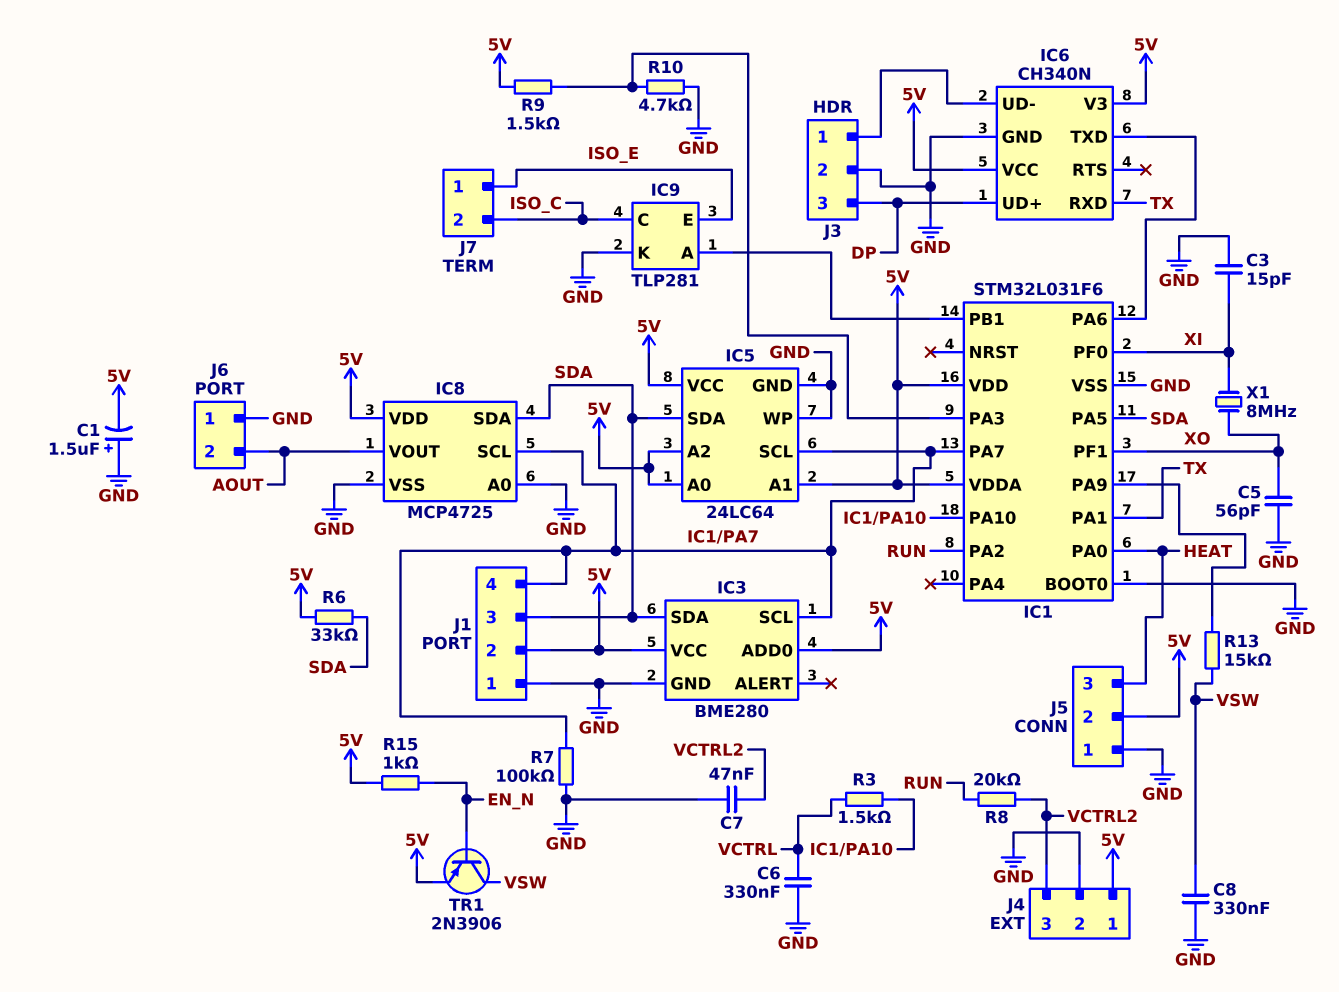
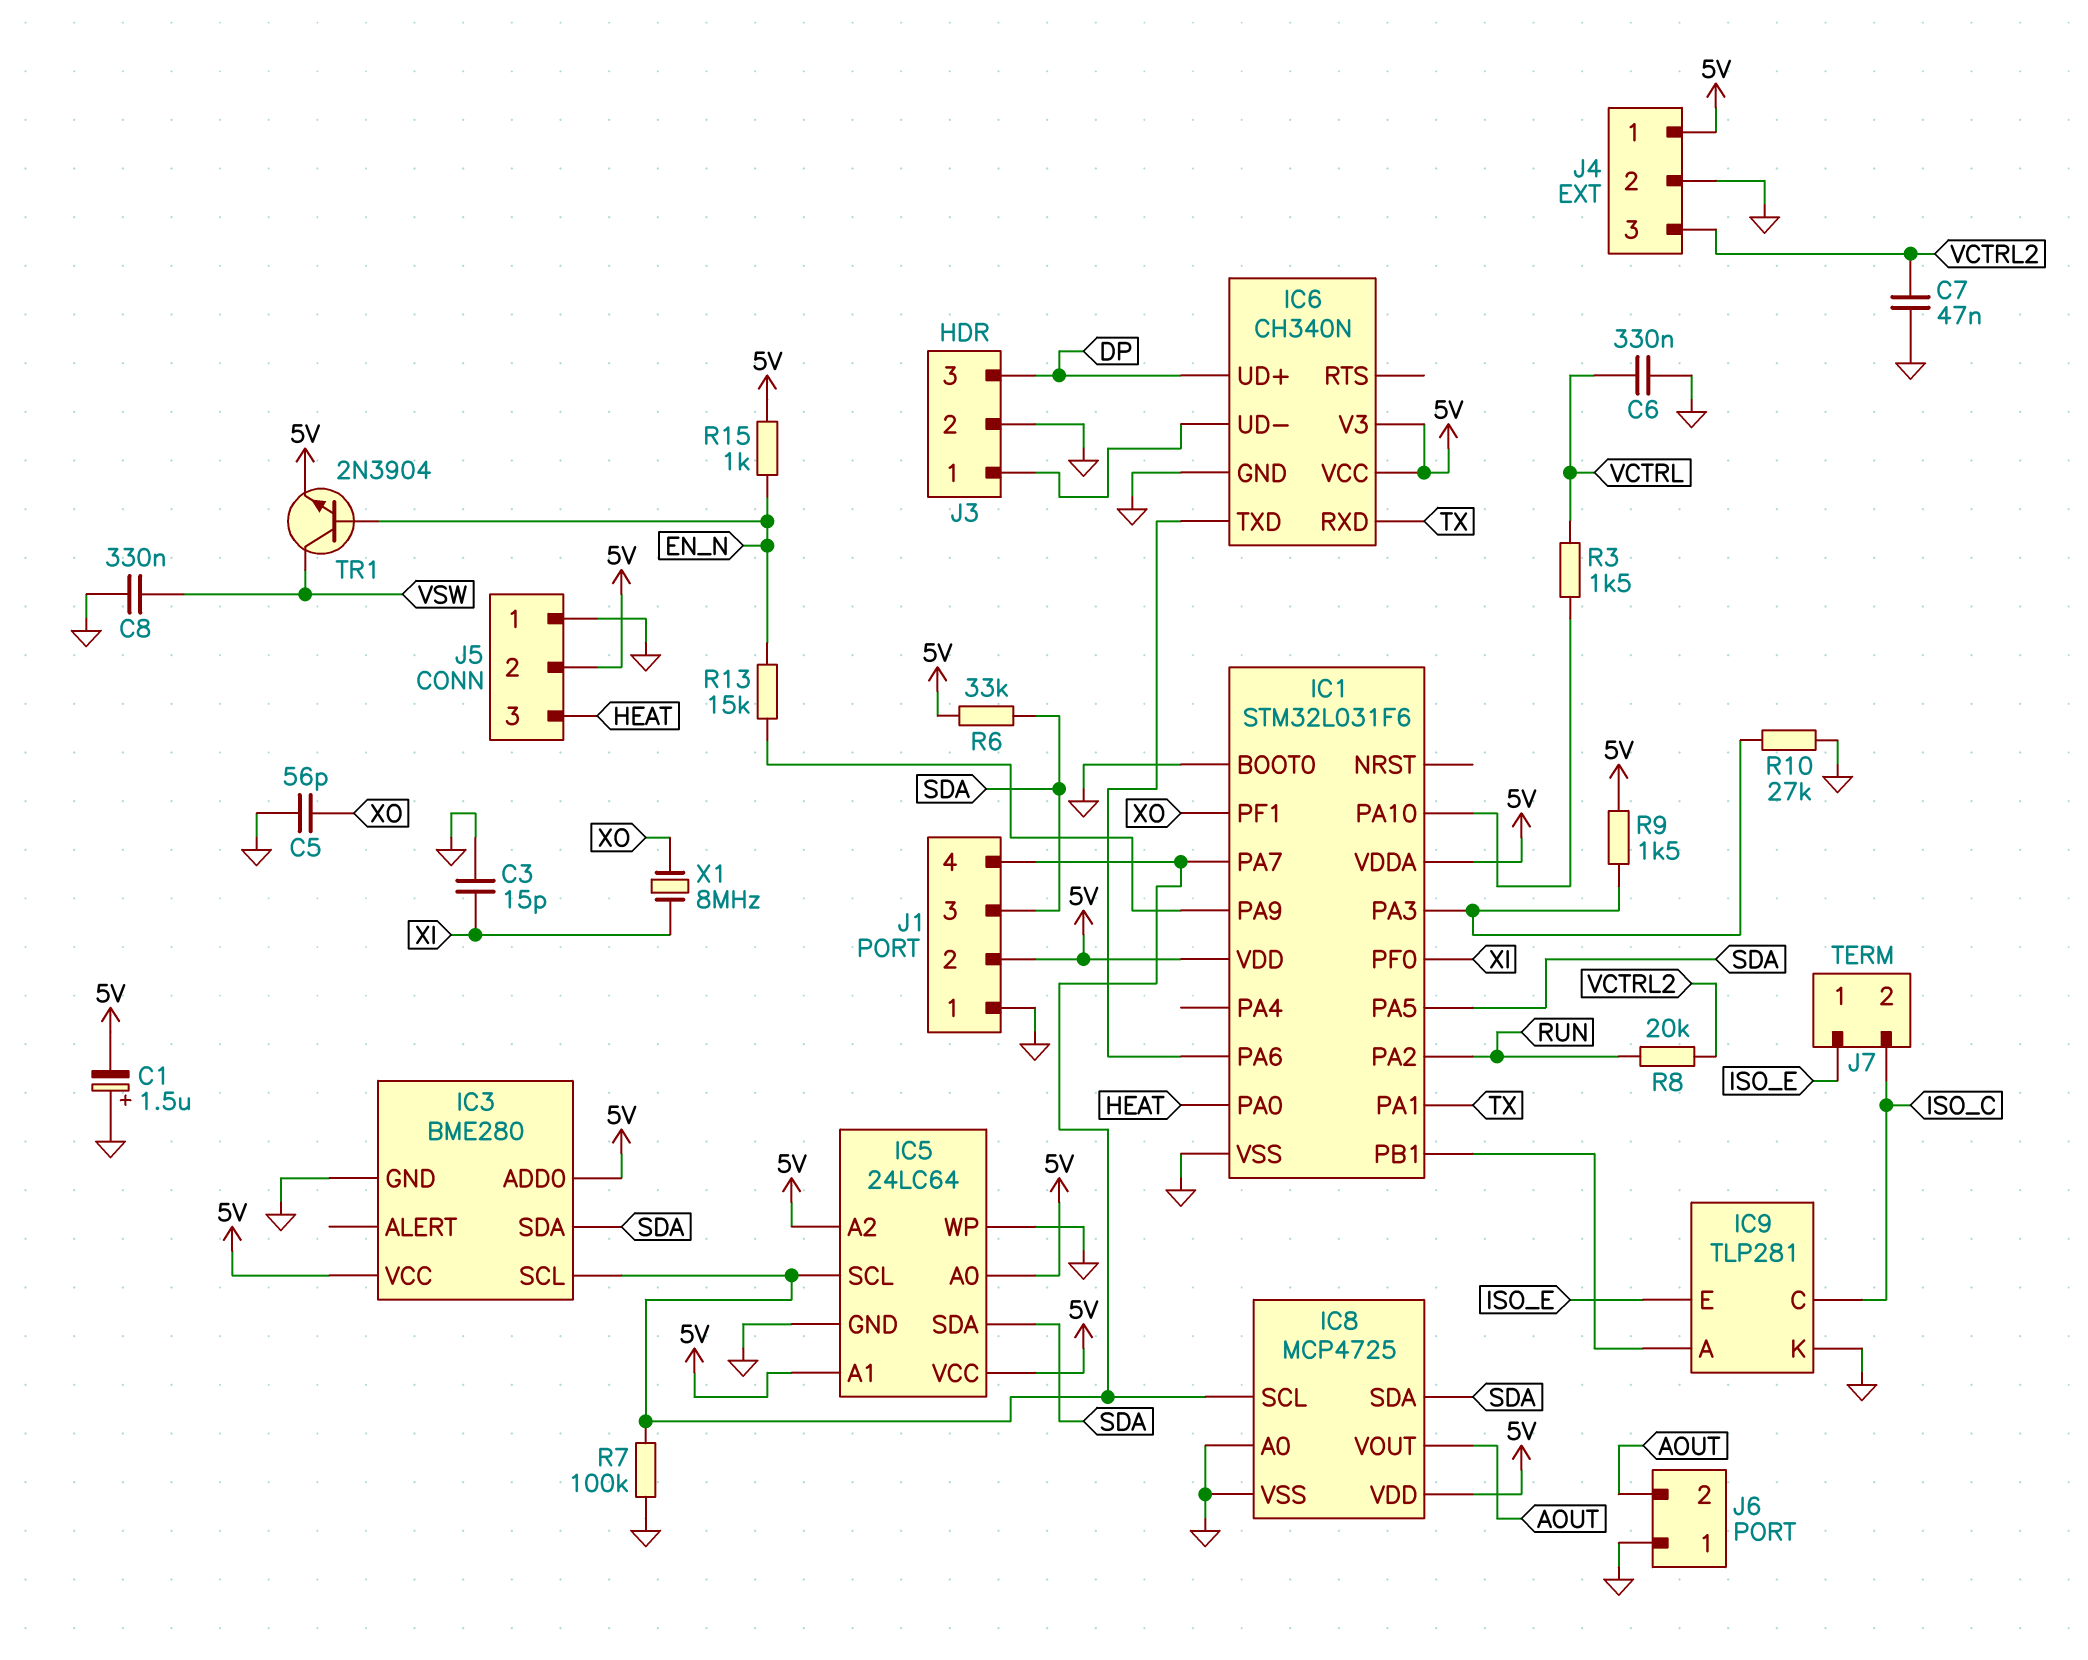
R10: 4.7k (GND, IC1/PA3) -> 27k (GND, IC1/PA3)
R13: 15k (IC1/PA9, VSW) -> 15k (EN_N, IC1/PA9)
TR1: PNP 2N3906 (B EN_N, C VSW, E 5V) -> NPN 2N3904 (B EN_N, C VSW, E 5V)

